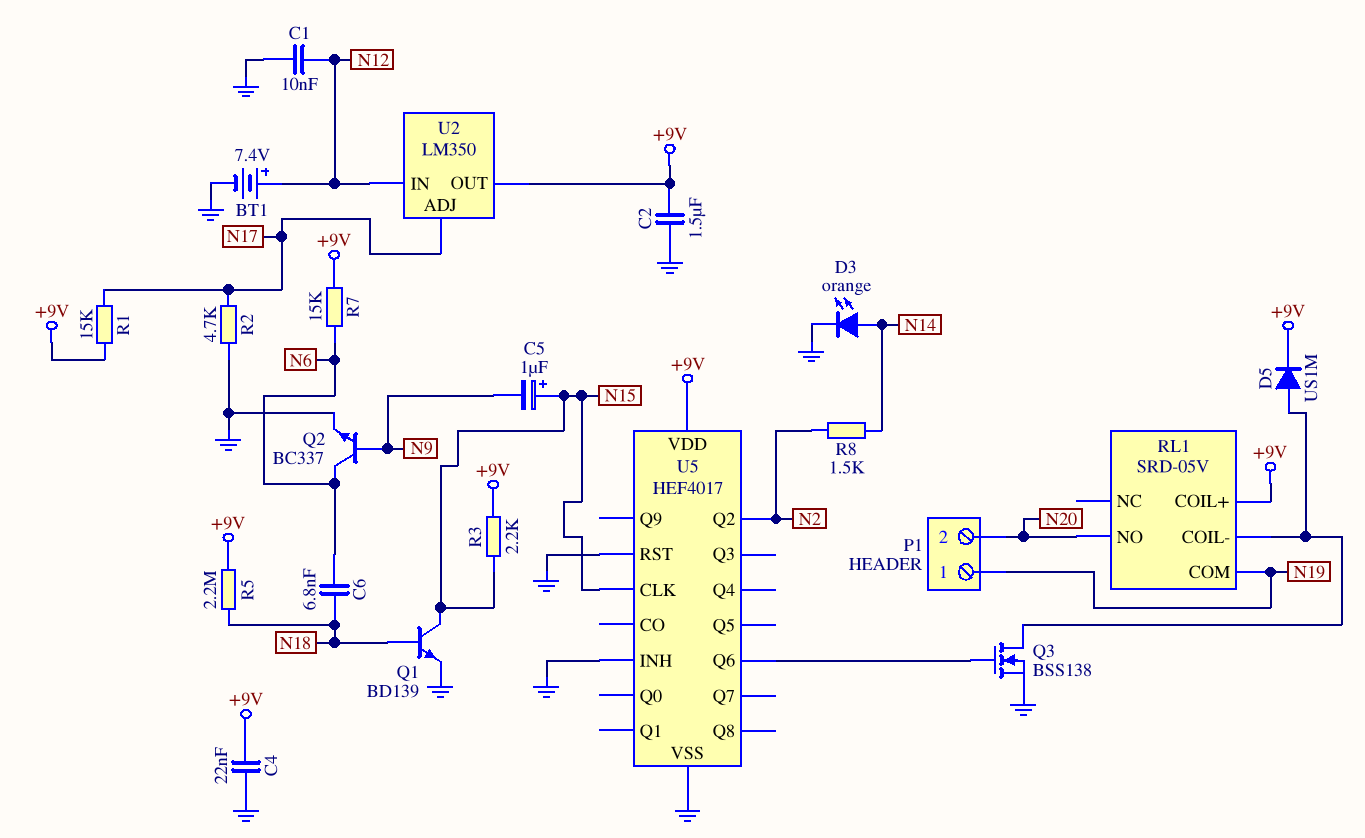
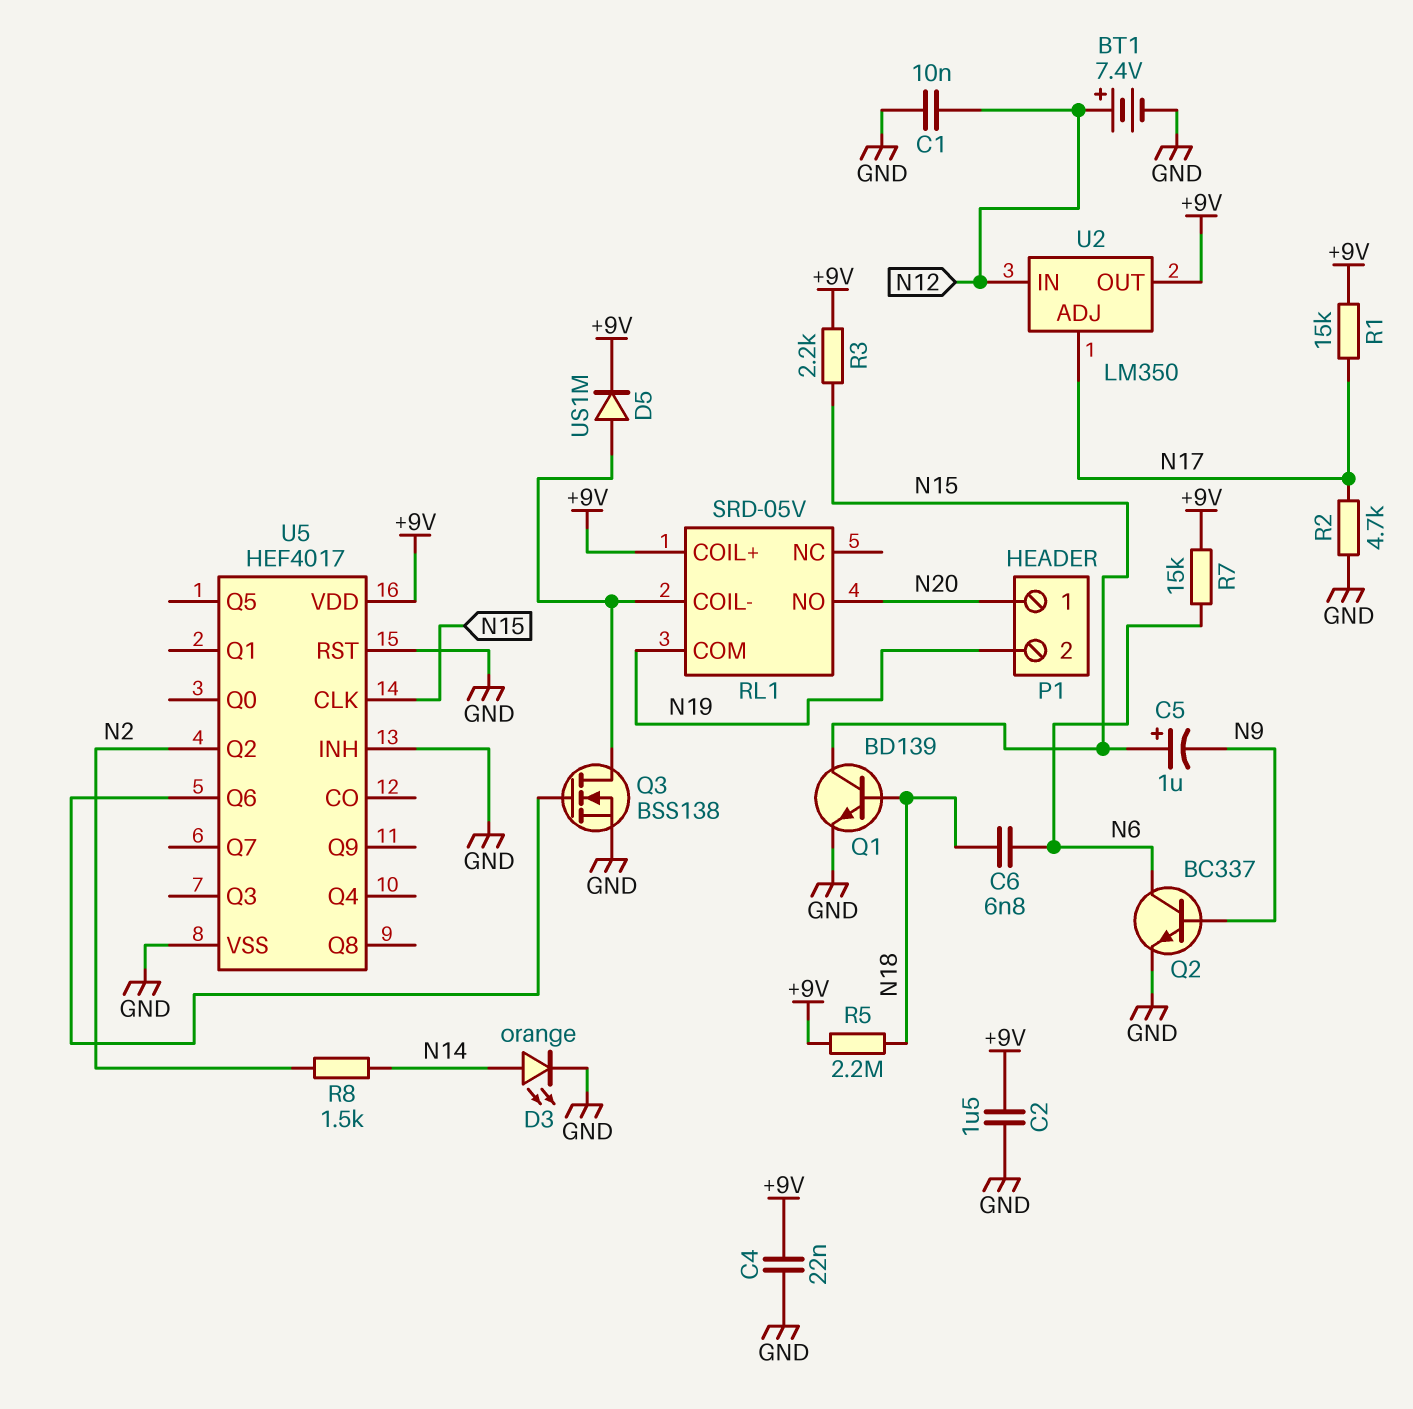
P1 pin 1: N19 -> N20
P1 pin 2: N20 -> N19

